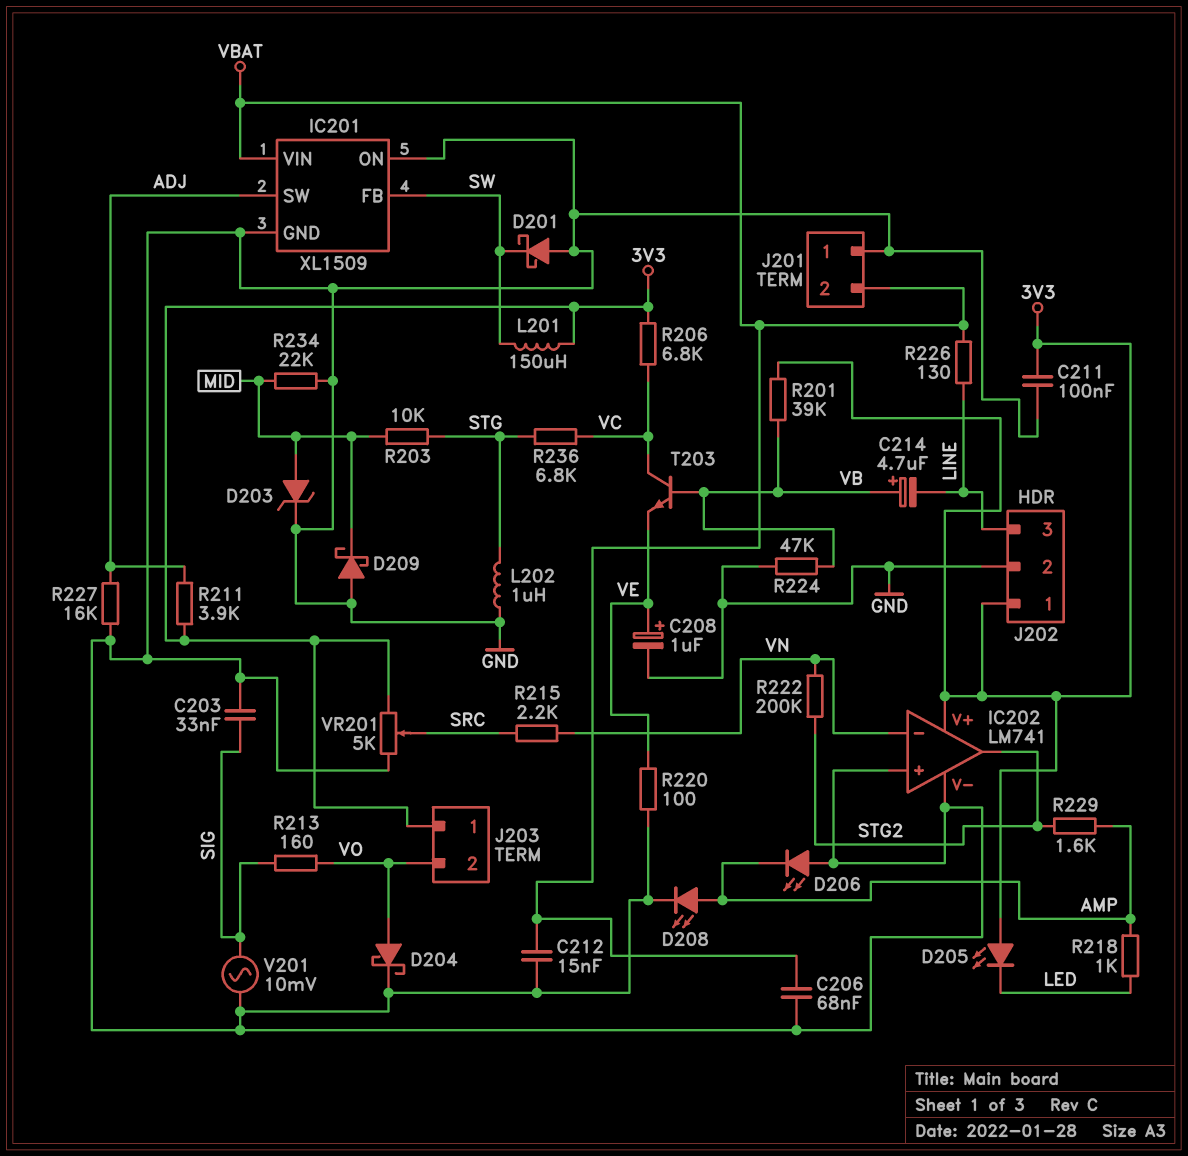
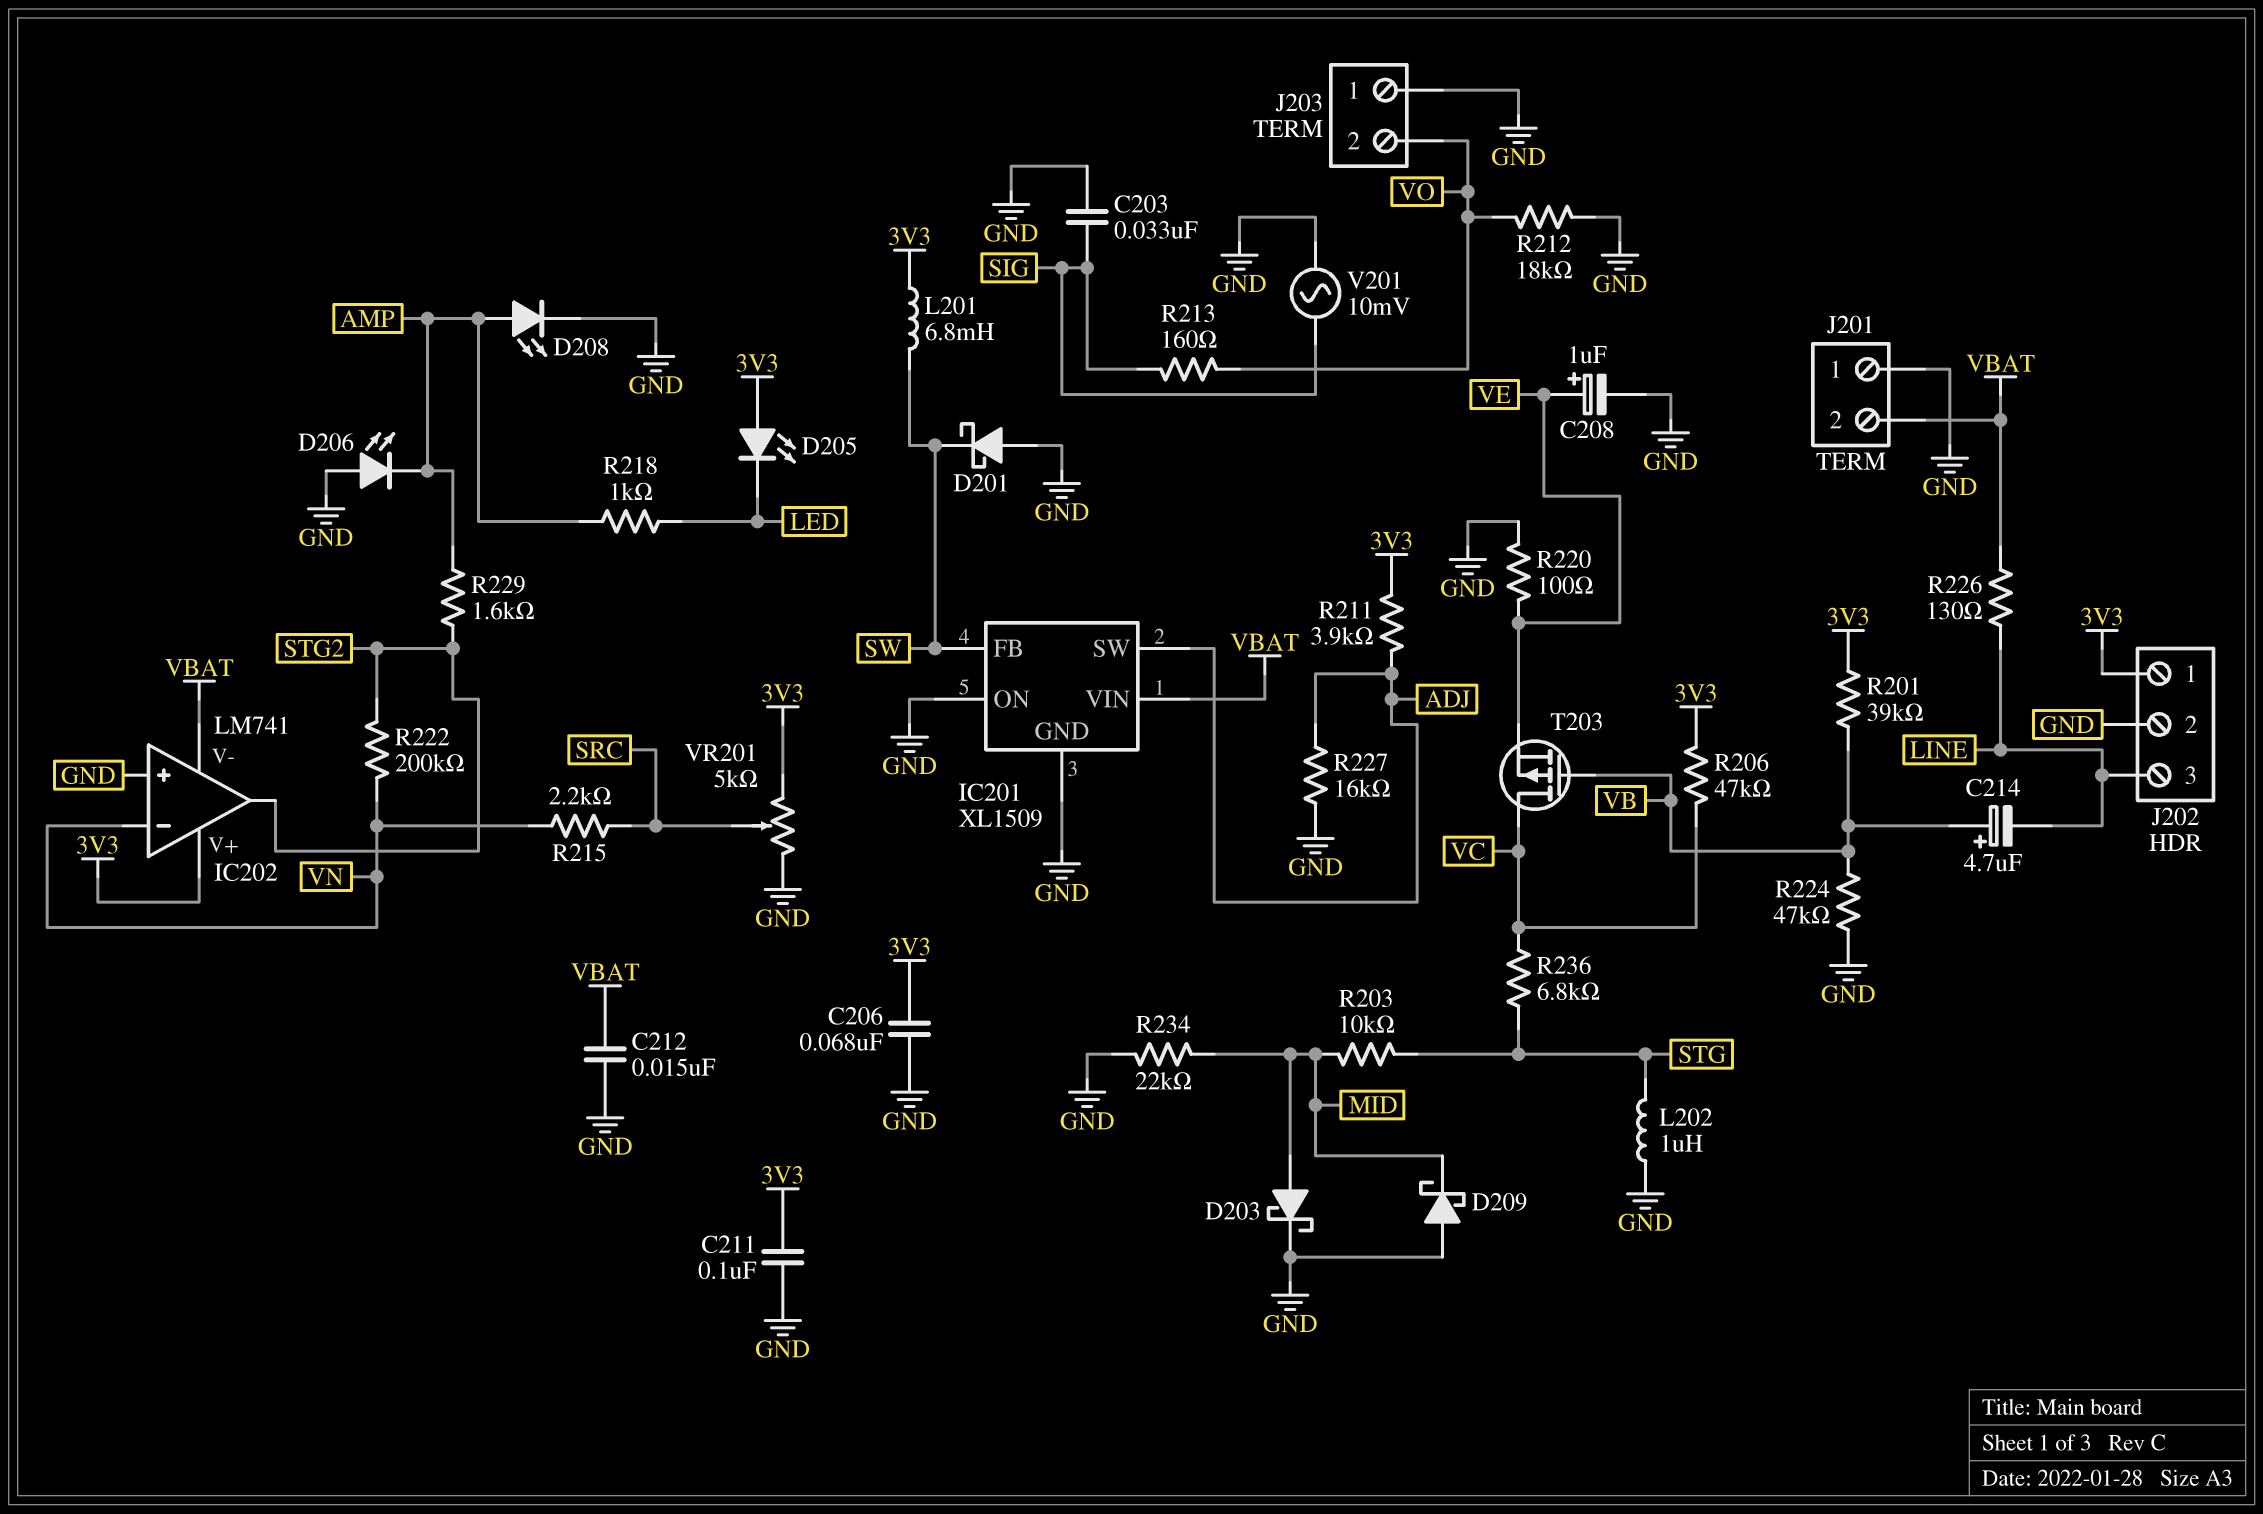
C206: 68nF (GND, VBAT) -> 68nF (3V3, GND)
D203: zener (A MID, K GND) -> schottky (A MID, K GND)
D204: schottky (A VO, K GND) -> none
IC202 pin V-: GND -> VBAT
J203 pin 1: 3V3 -> GND
L201: 150uH (3V3, SW) -> 6.8mH (3V3, SW)
R206: 6.8k (3V3, VC) -> 47k (3V3, VC)
R212: none -> 18k (GND, VO)
T203: NPN (B VB, C VC, E VE) -> PMOS (G VB, D VC, S VE)

